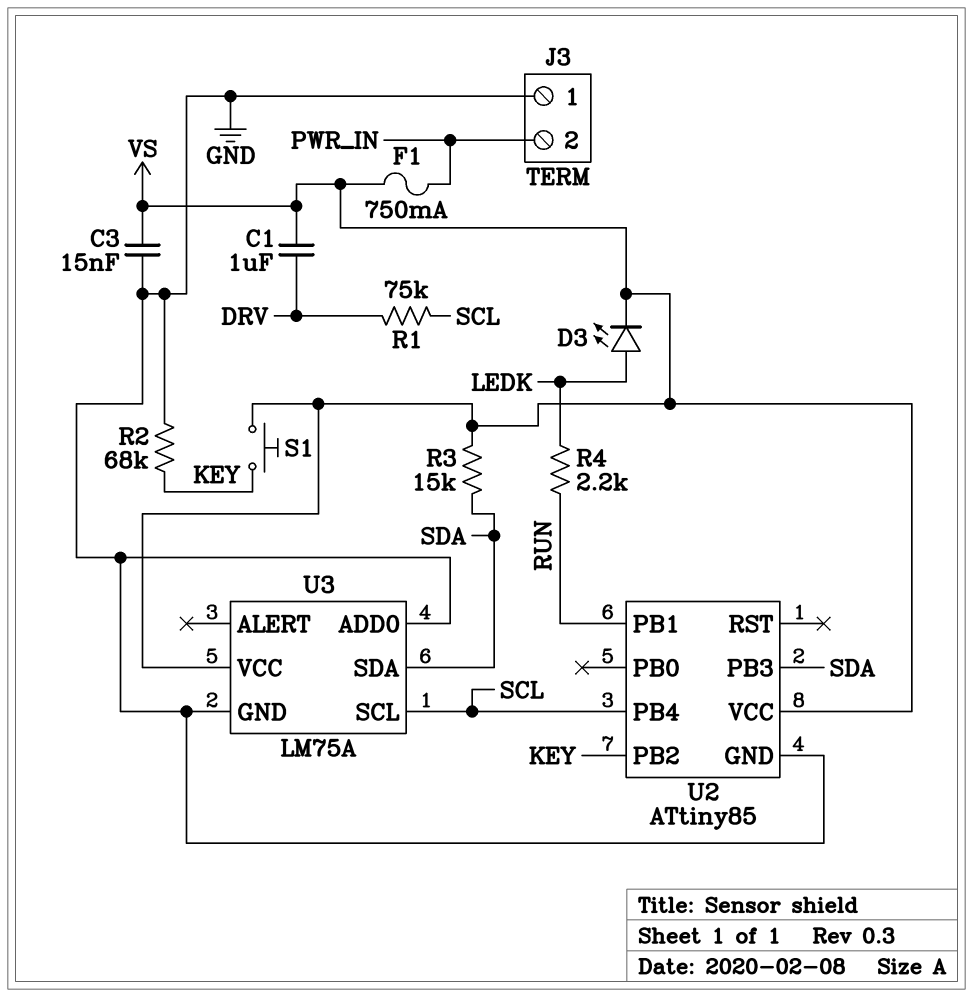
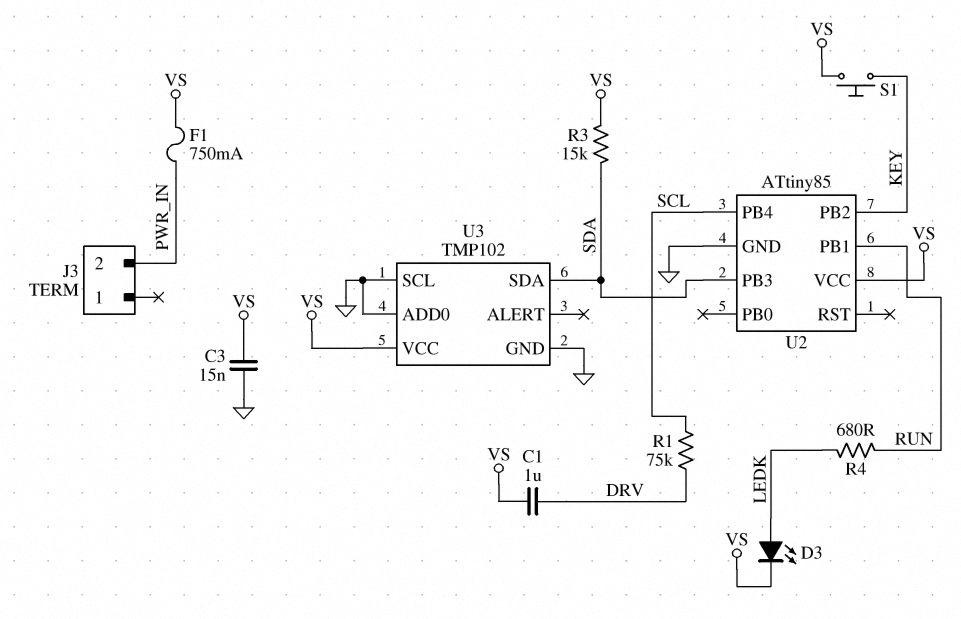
J3 pin 1: GND -> none
R2: 68k (GND, KEY) -> none
R4: 2.2k (LEDK, RUN) -> 680 (LEDK, RUN)
U3: LM75A -> TMP102
U3 pin SCL: SCL -> GND

